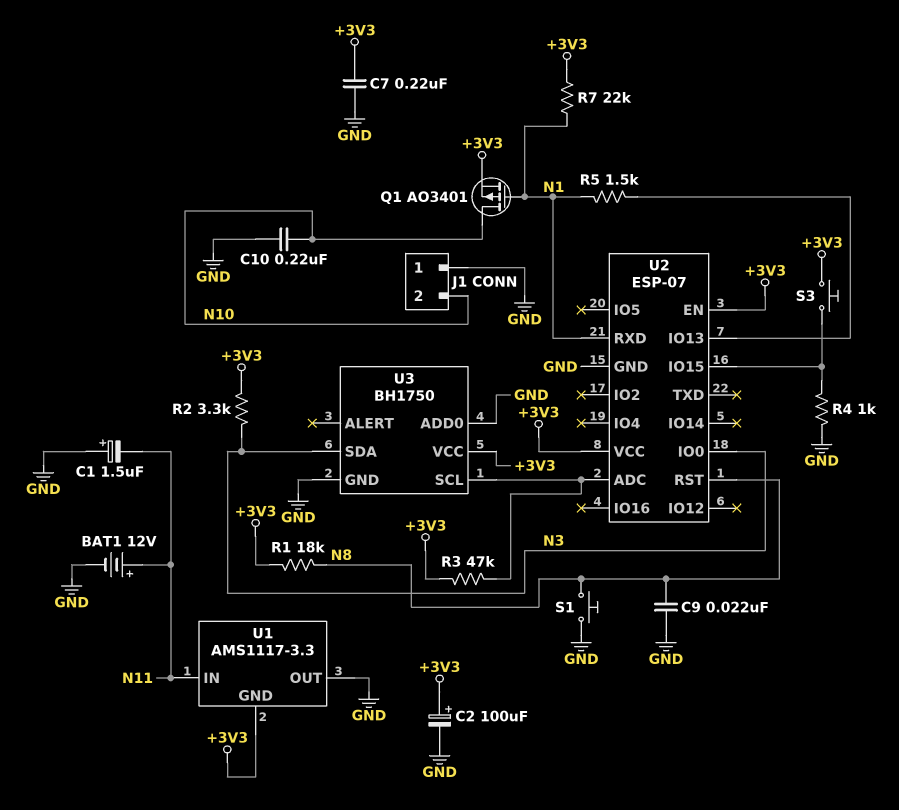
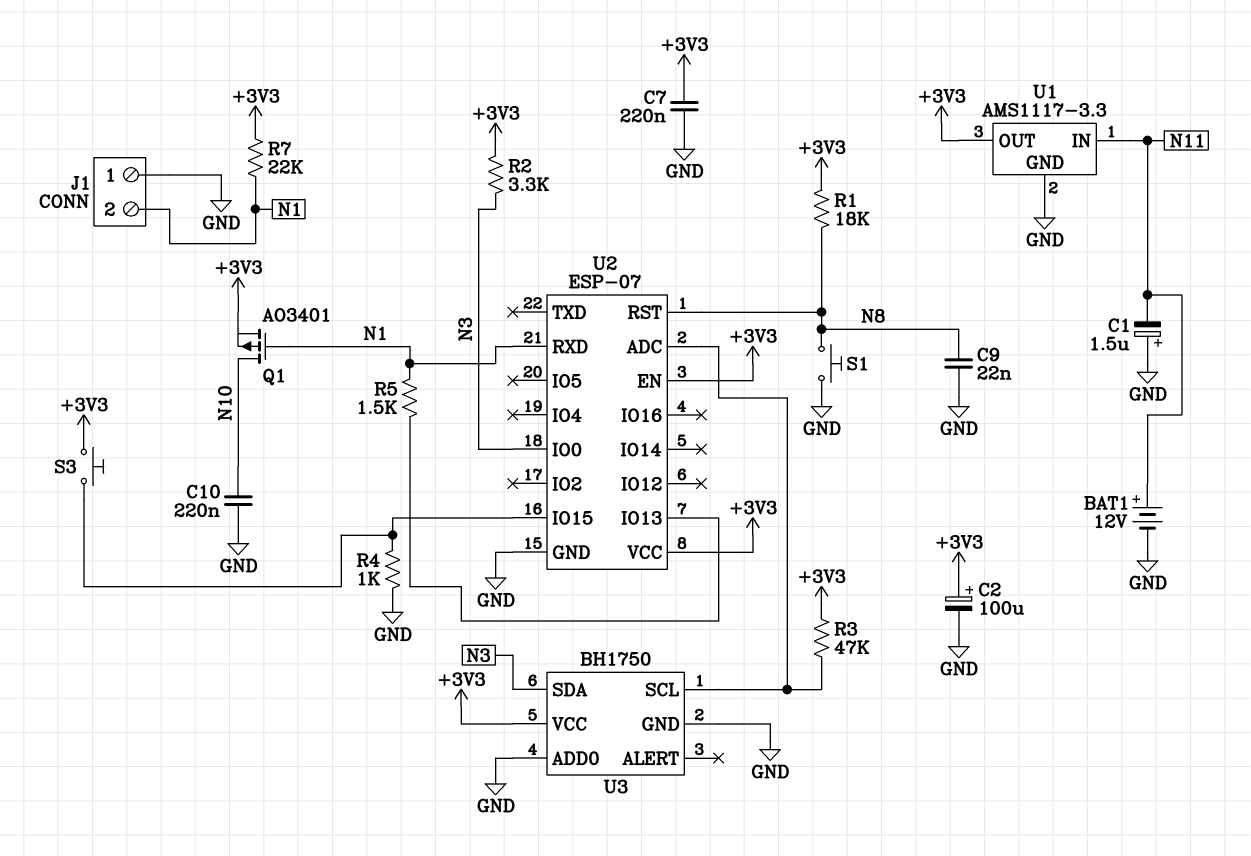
J1 pin 2: N10 -> N1
U1 pin GND: +3V3 -> GND
U1 pin OUT: GND -> +3V3

